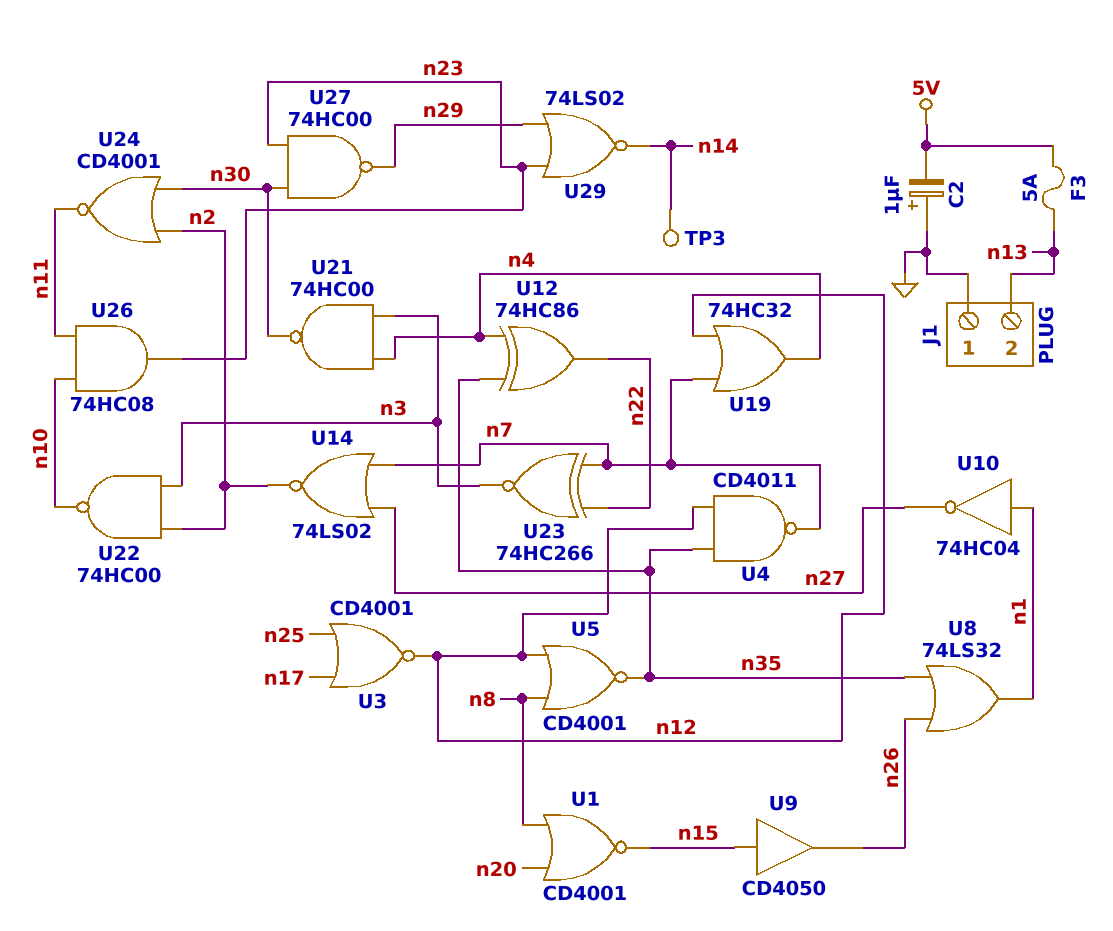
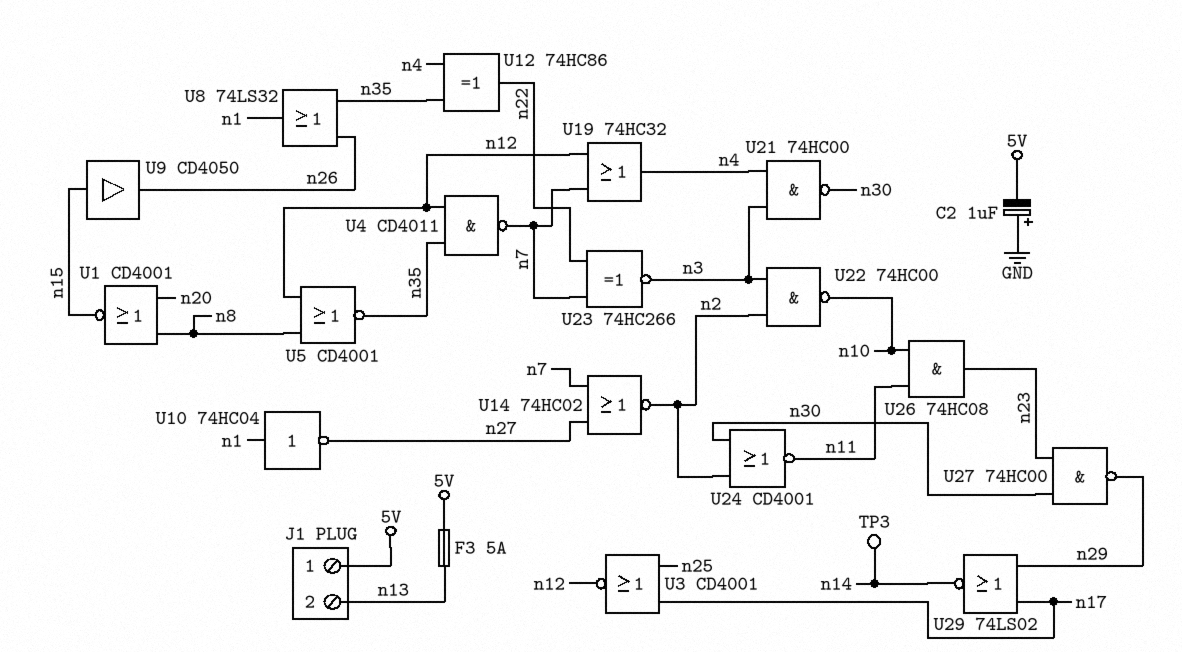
J1 pin 1: GND -> 5V
U14: NOR 74LS02 (in n7, in n27, out n2) -> NOR 74HC02 (in n7, in n27, out n2)
U29: NOR 74LS02 (in n23, in n29, out n14) -> NOR 74LS02 (in n17, in n29, out n14)

